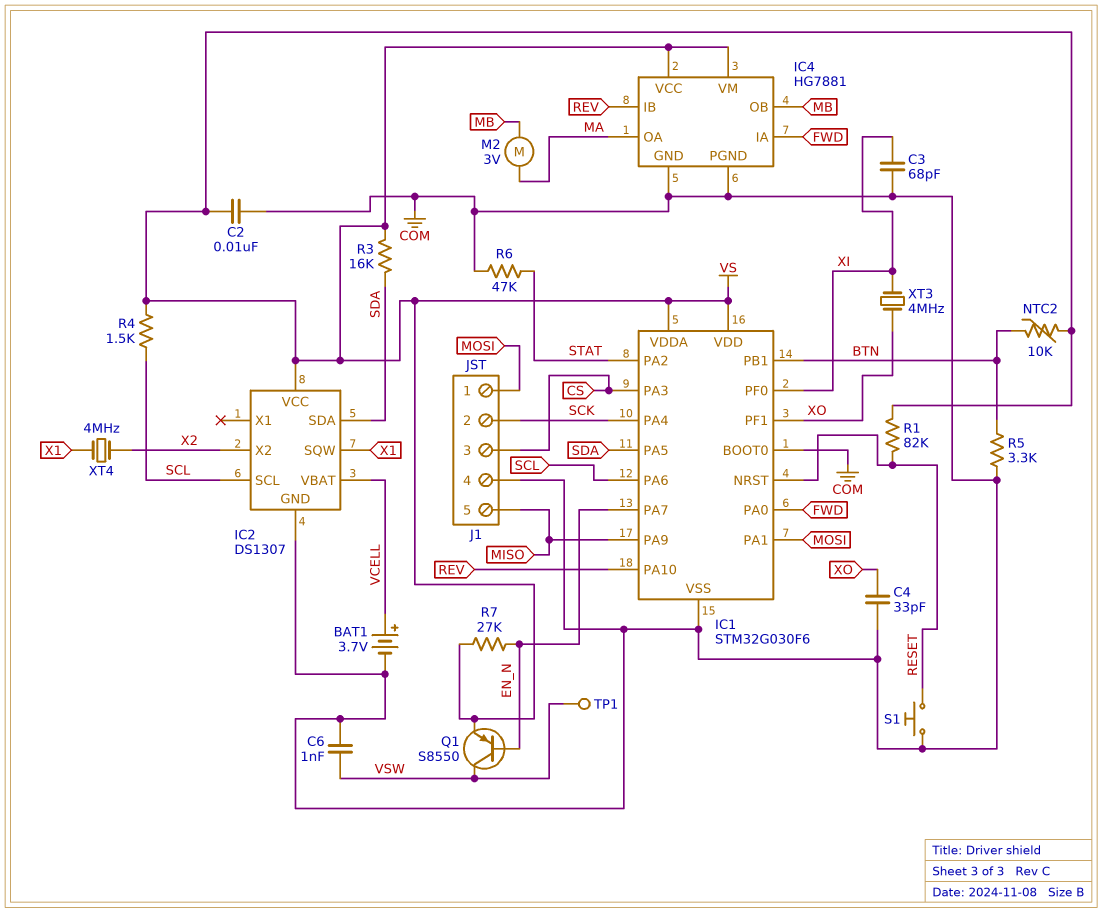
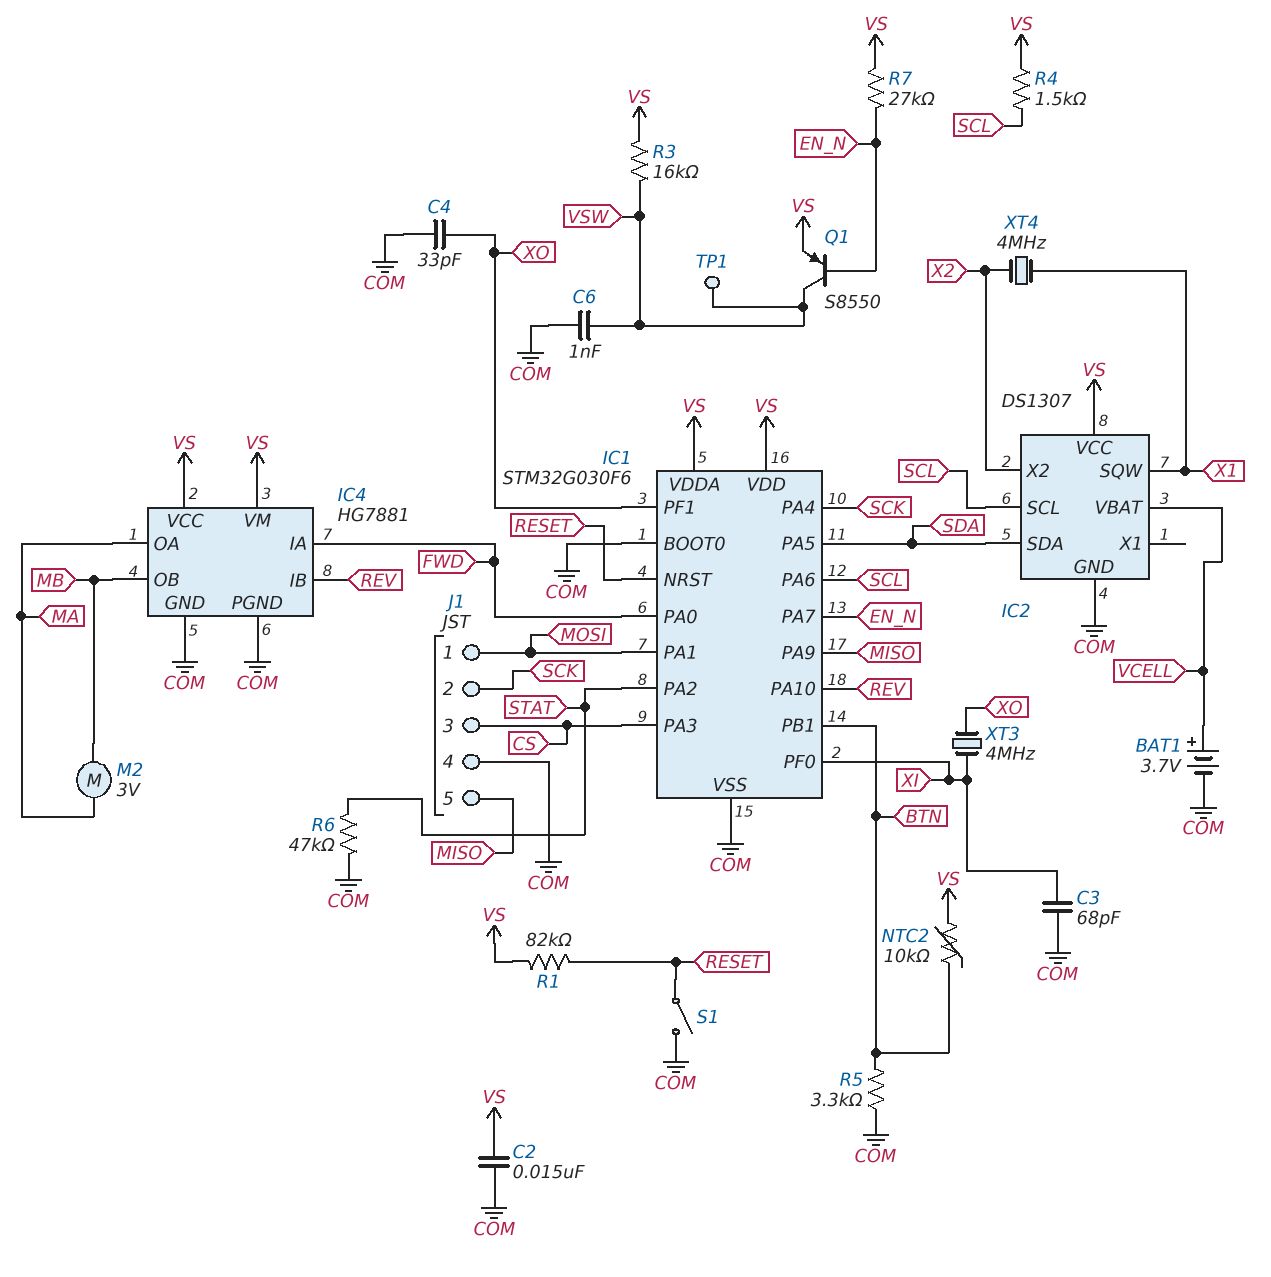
C2: 10nF (COM, VS) -> 15nF (COM, VS)
R3: 16k (SDA, VS) -> 16k (VS, VSW)
S1: button (COM, RESET) -> switch (COM, RESET)

